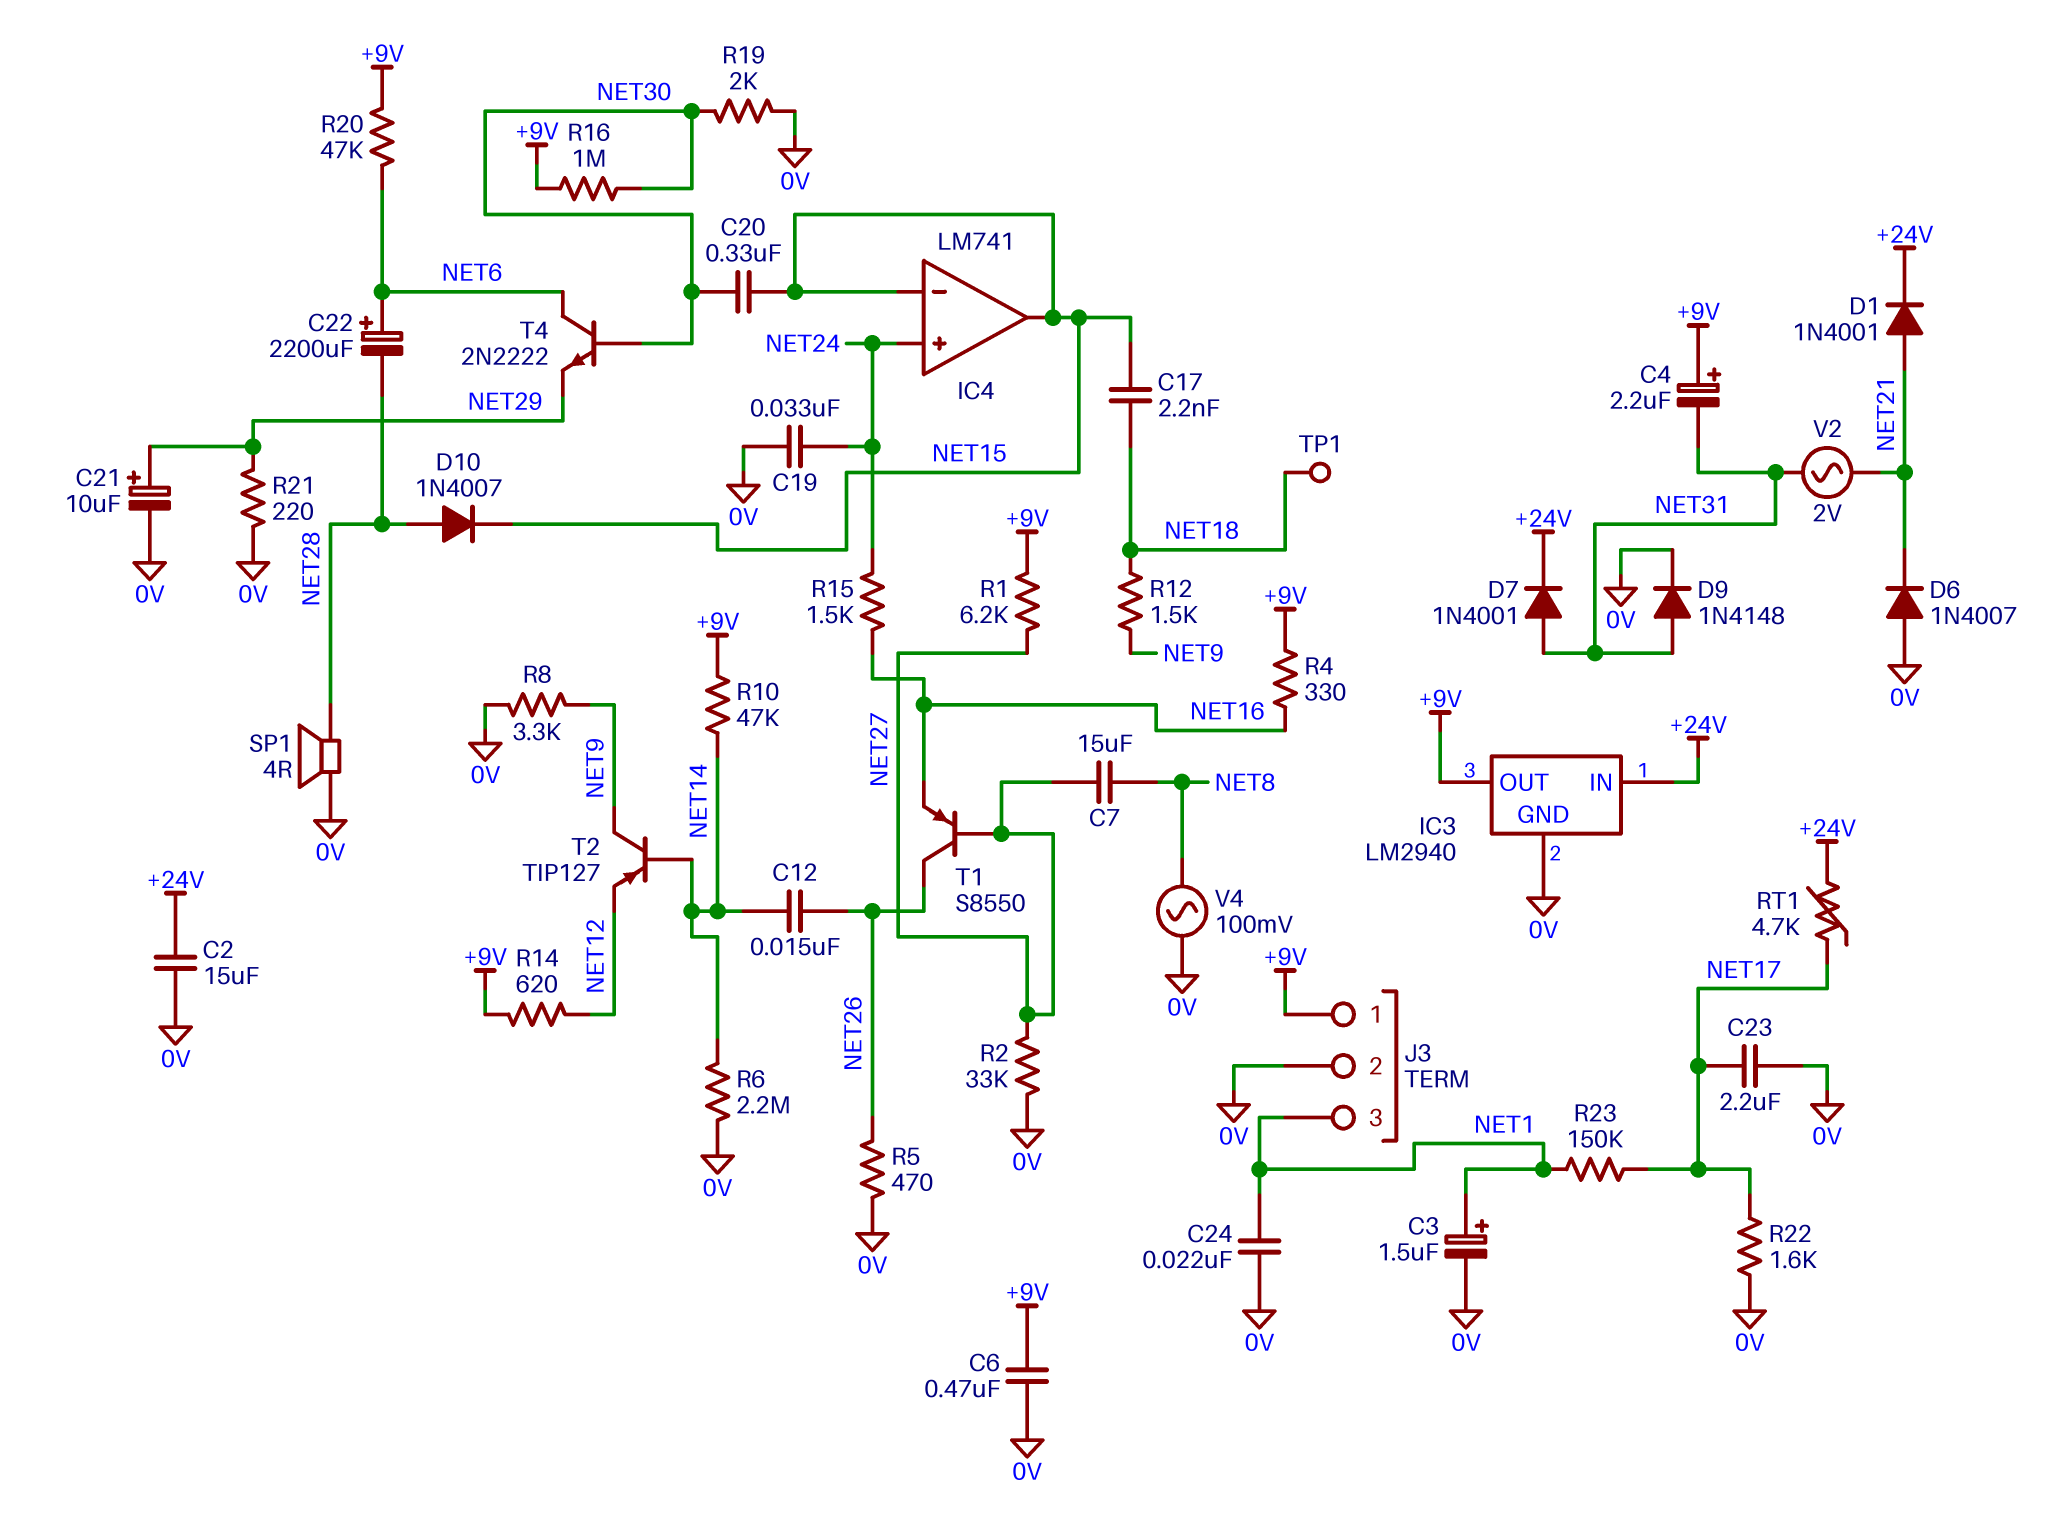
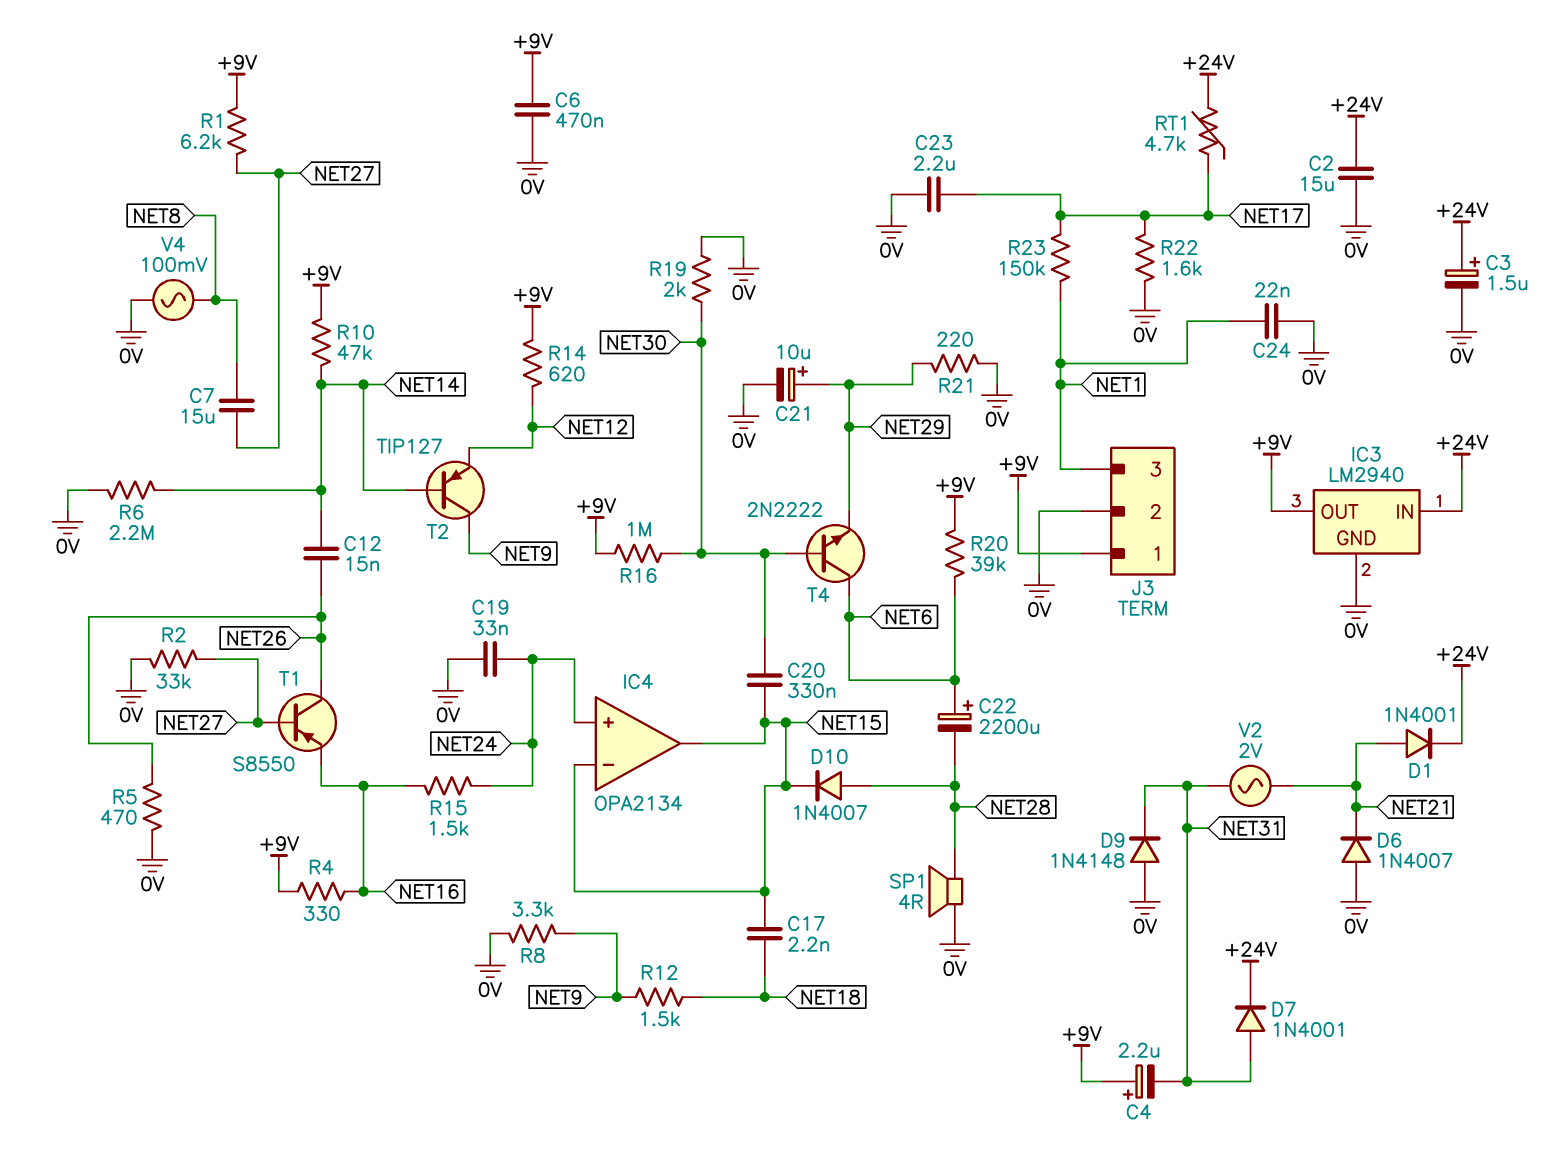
C3: 1.5uF (plus NET1, minus 0V) -> 1.5uF (plus +24V, minus 0V)
D9: diode 1N4148 (A NET31, K 0V) -> diode 1N4148 (A 0V, K NET31)
IC4: LM741 -> OPA2134
R20: 47k (+9V, NET6) -> 39k (+9V, NET6)
TP1: test point (NET18) -> none

